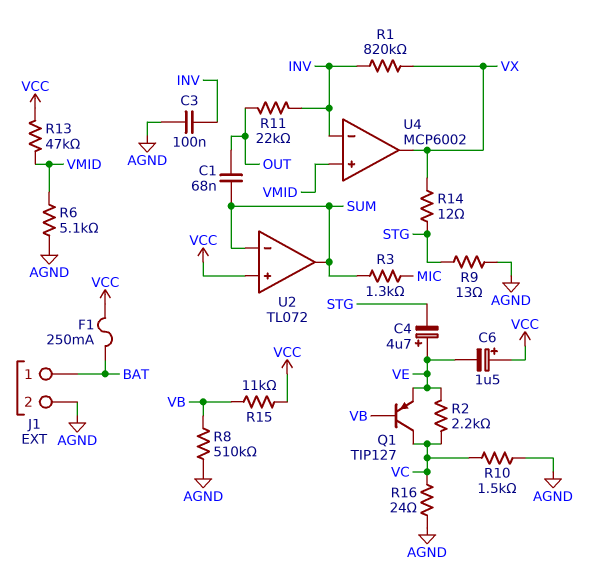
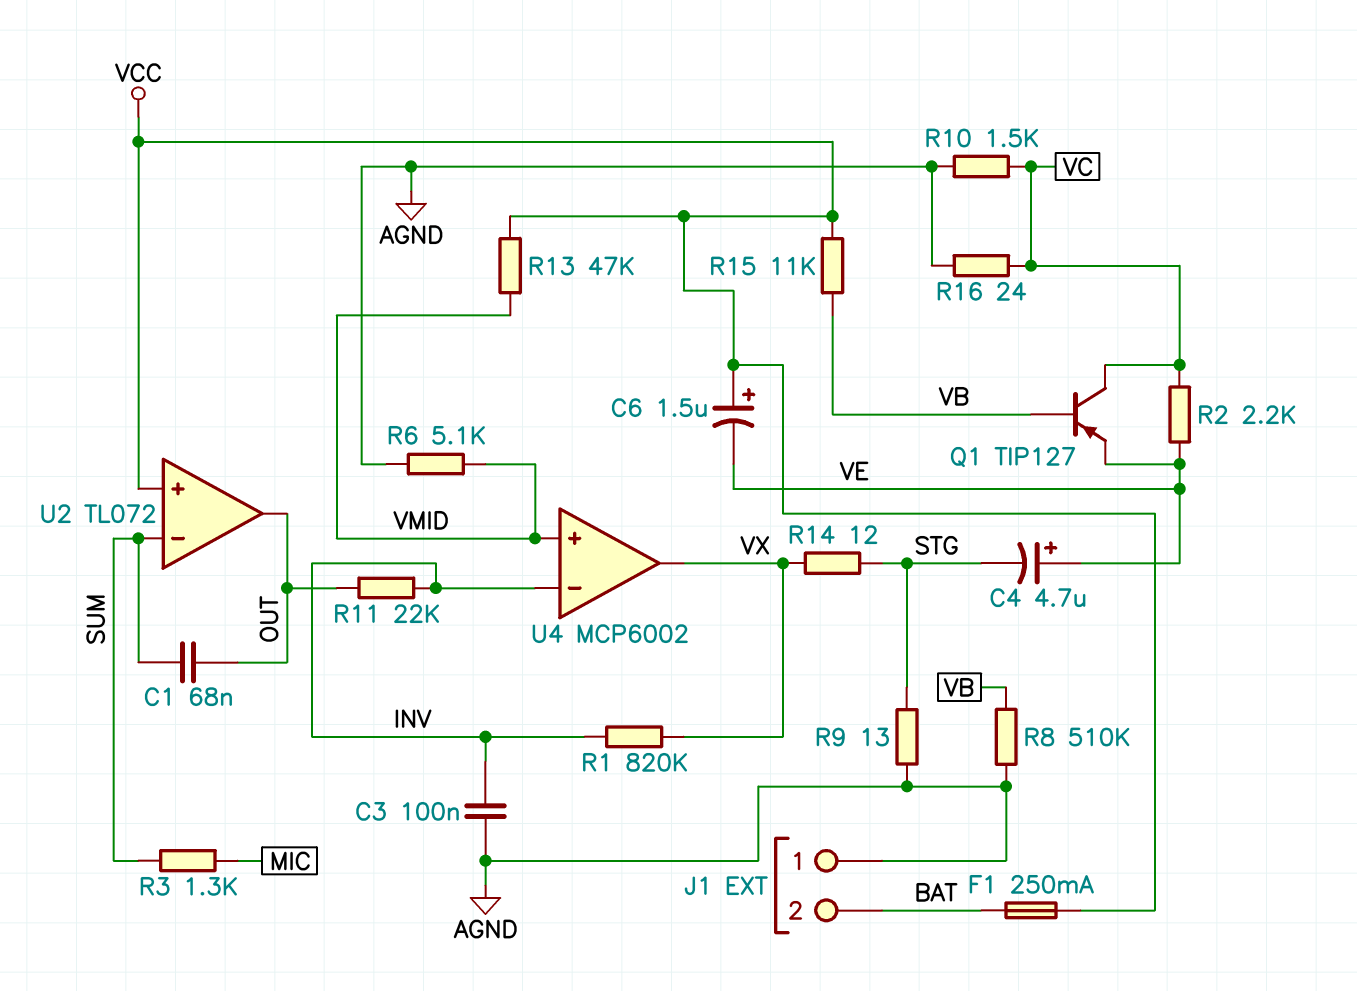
J1 pin 1: BAT -> AGND
J1 pin 2: AGND -> BAT
U2 pin out: SUM -> OUT

